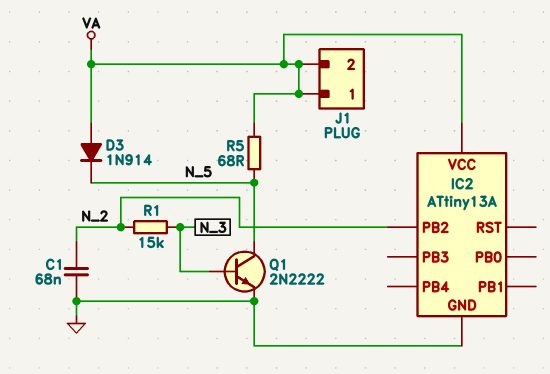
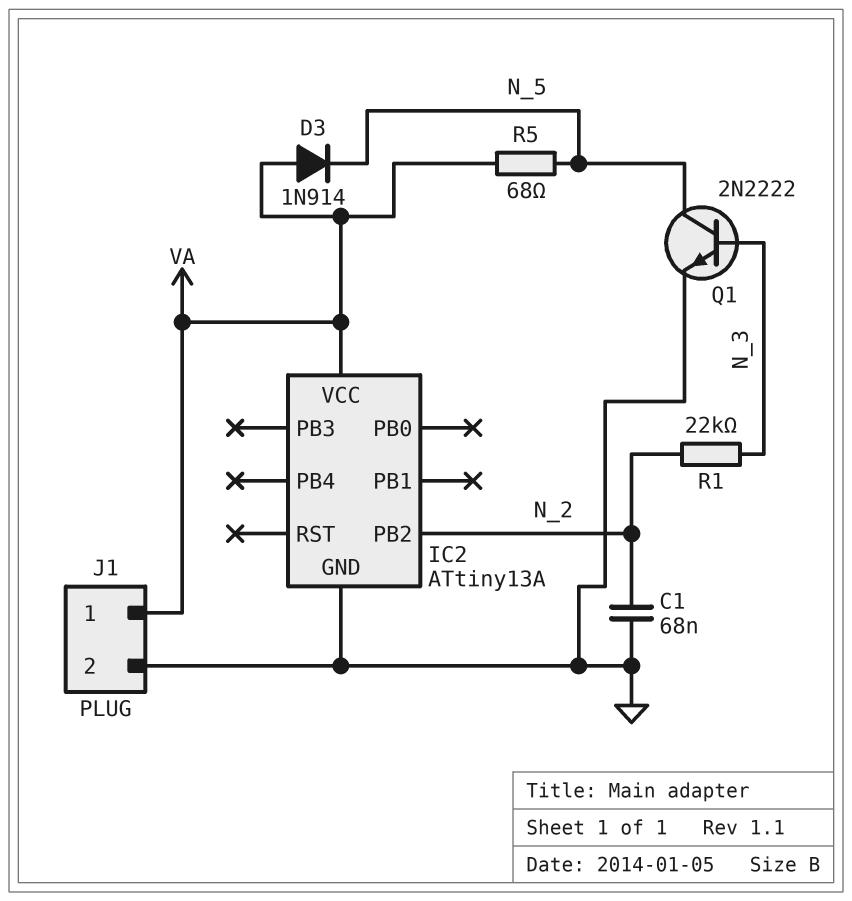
J1 pin 2: VA -> GND
R1: 15k (N_2, N_3) -> 22k (N_2, N_3)

